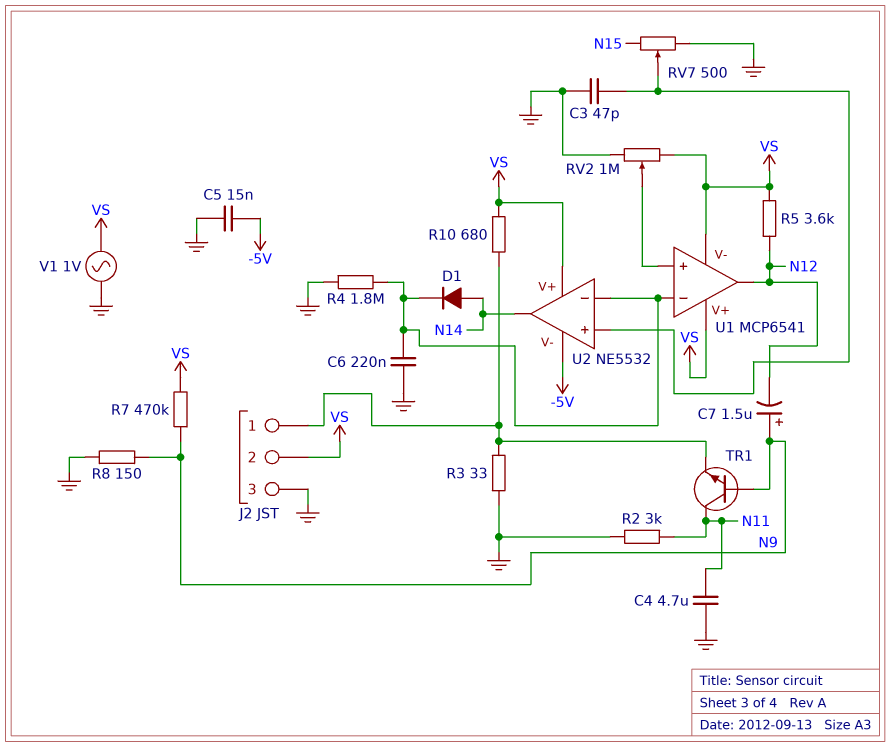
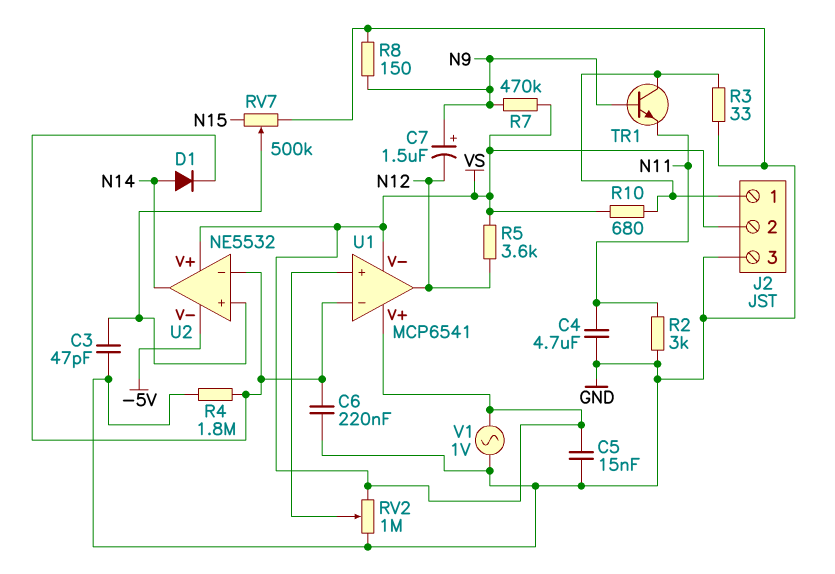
C5: 15nF (-5V, GND) -> 15nF (GND, VS)
RV7: 500 (GND, N15, wiper U2/in+) -> 500k (GND, N15, wiper U2/in+)
TR1: NPN (B N9, C N11, E J2/1) -> NPN (B N9, C J2/1, E N11)

